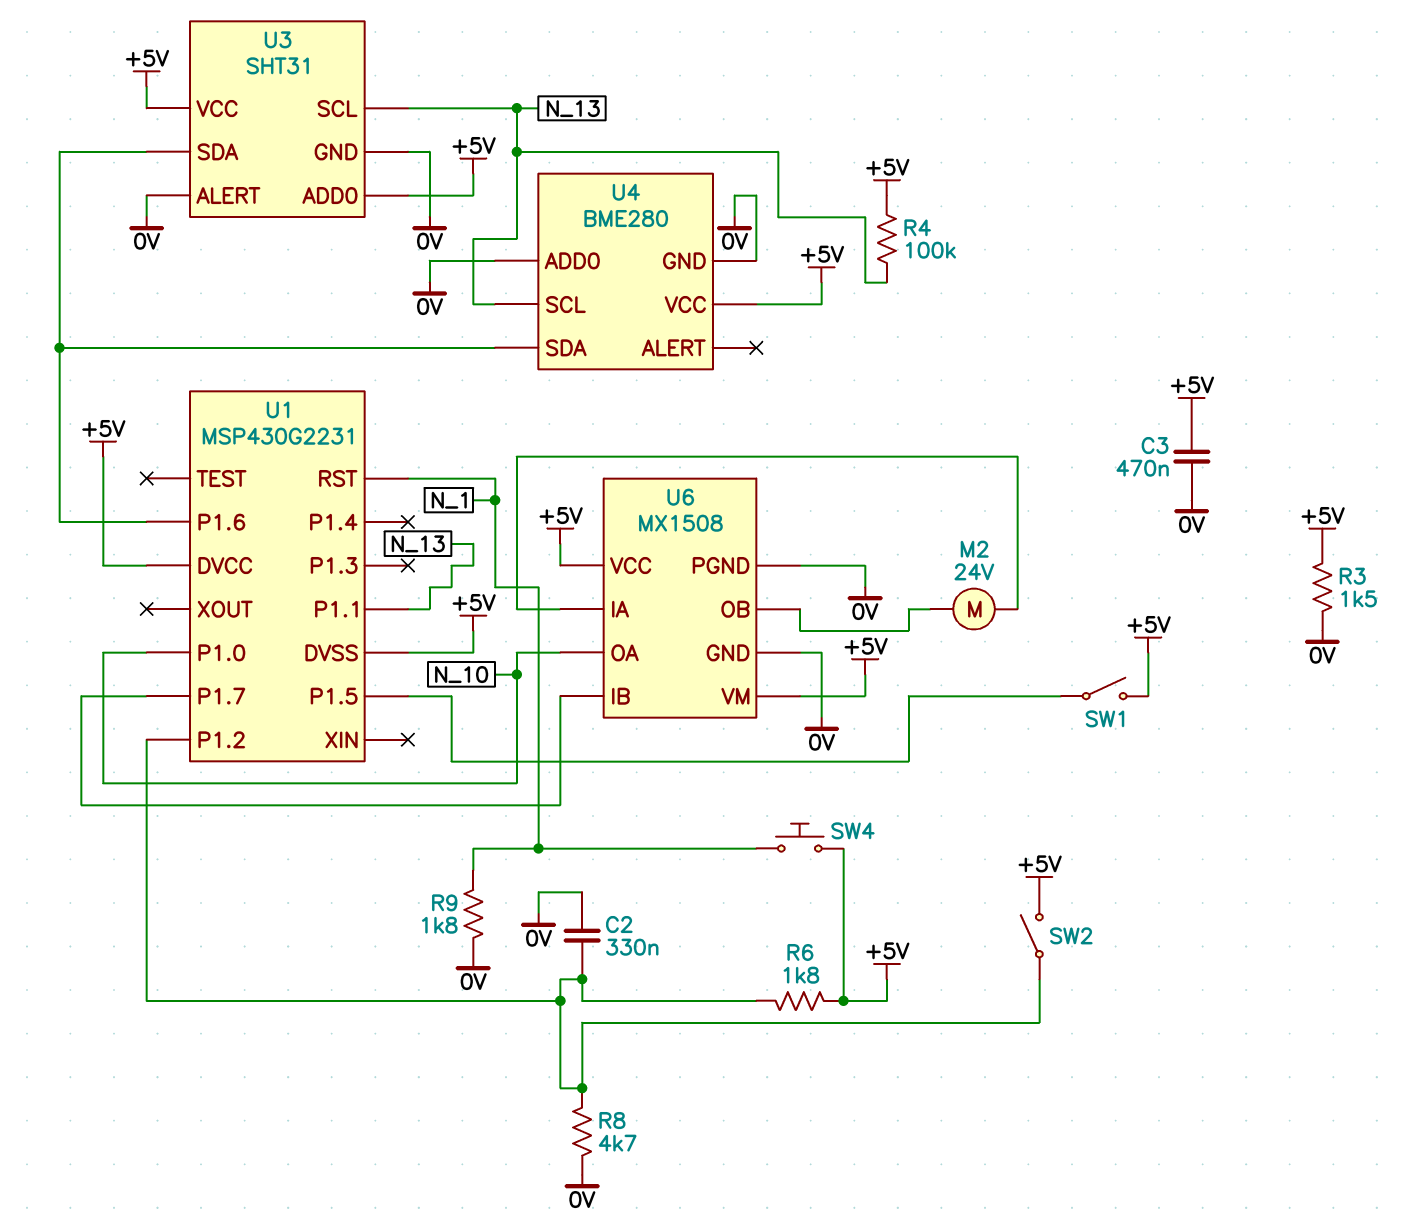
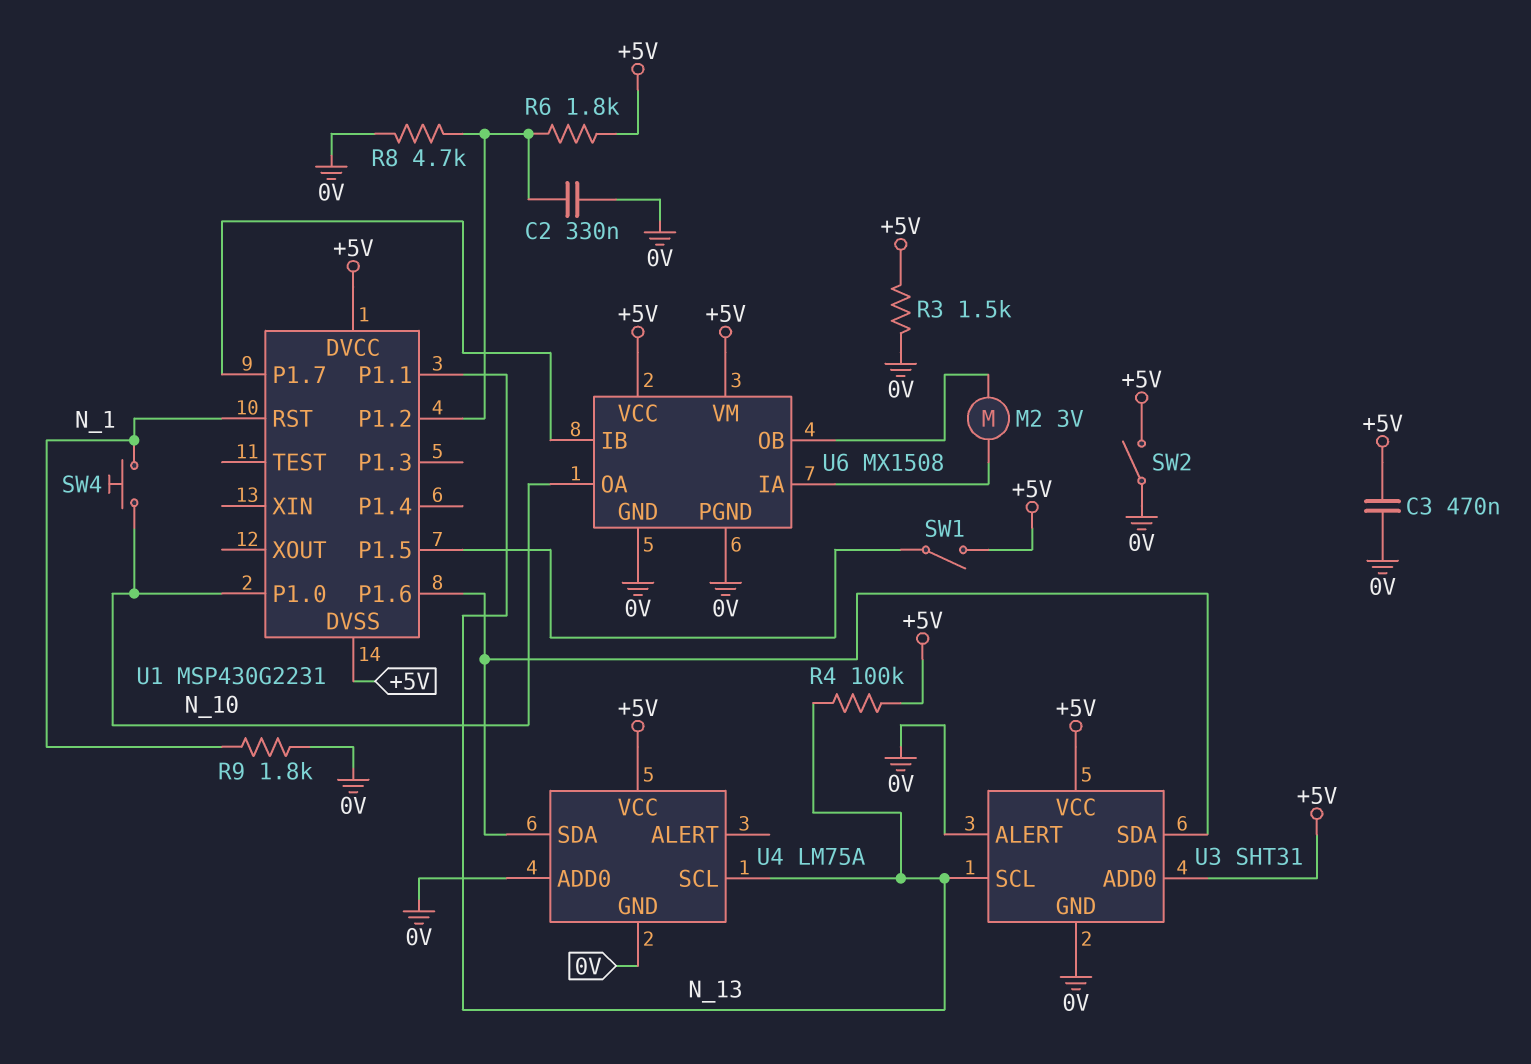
M2: motor 24V (U6/IA, U6/OB) -> motor 3V (U6/IA, U6/OB)
SW2: switch (+5V, U1/P1.2) -> switch (+5V, 0V)
SW4: button (+5V, N_1) -> button (N_1, N_10)
U4: BME280 -> LM75A

